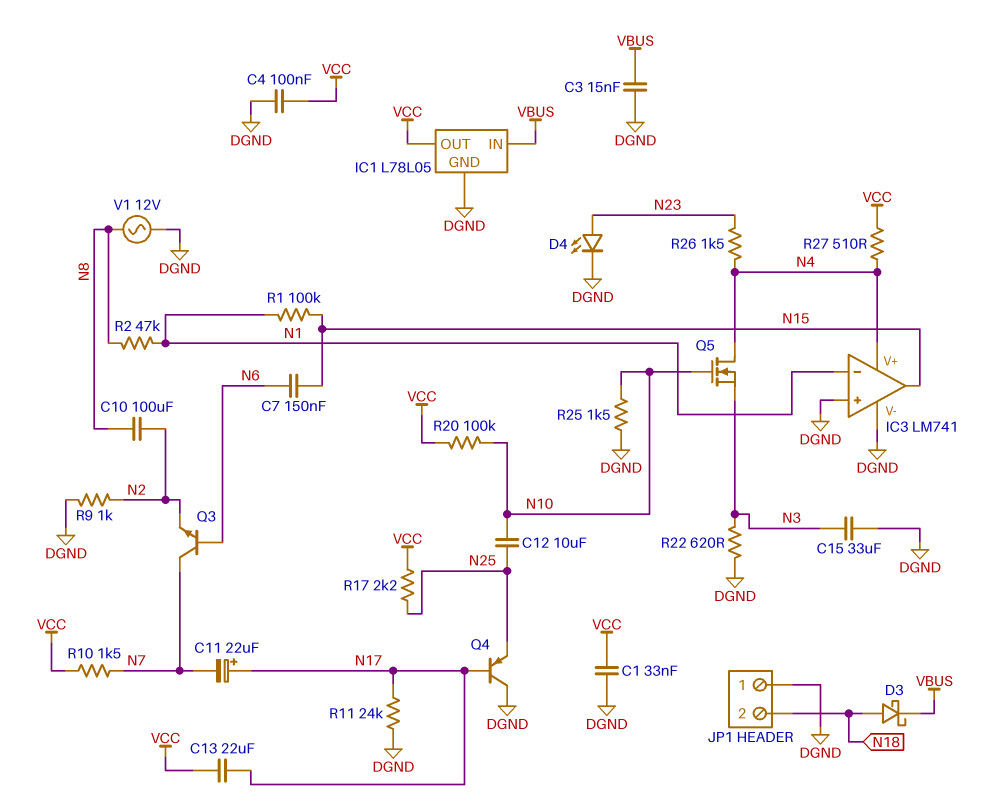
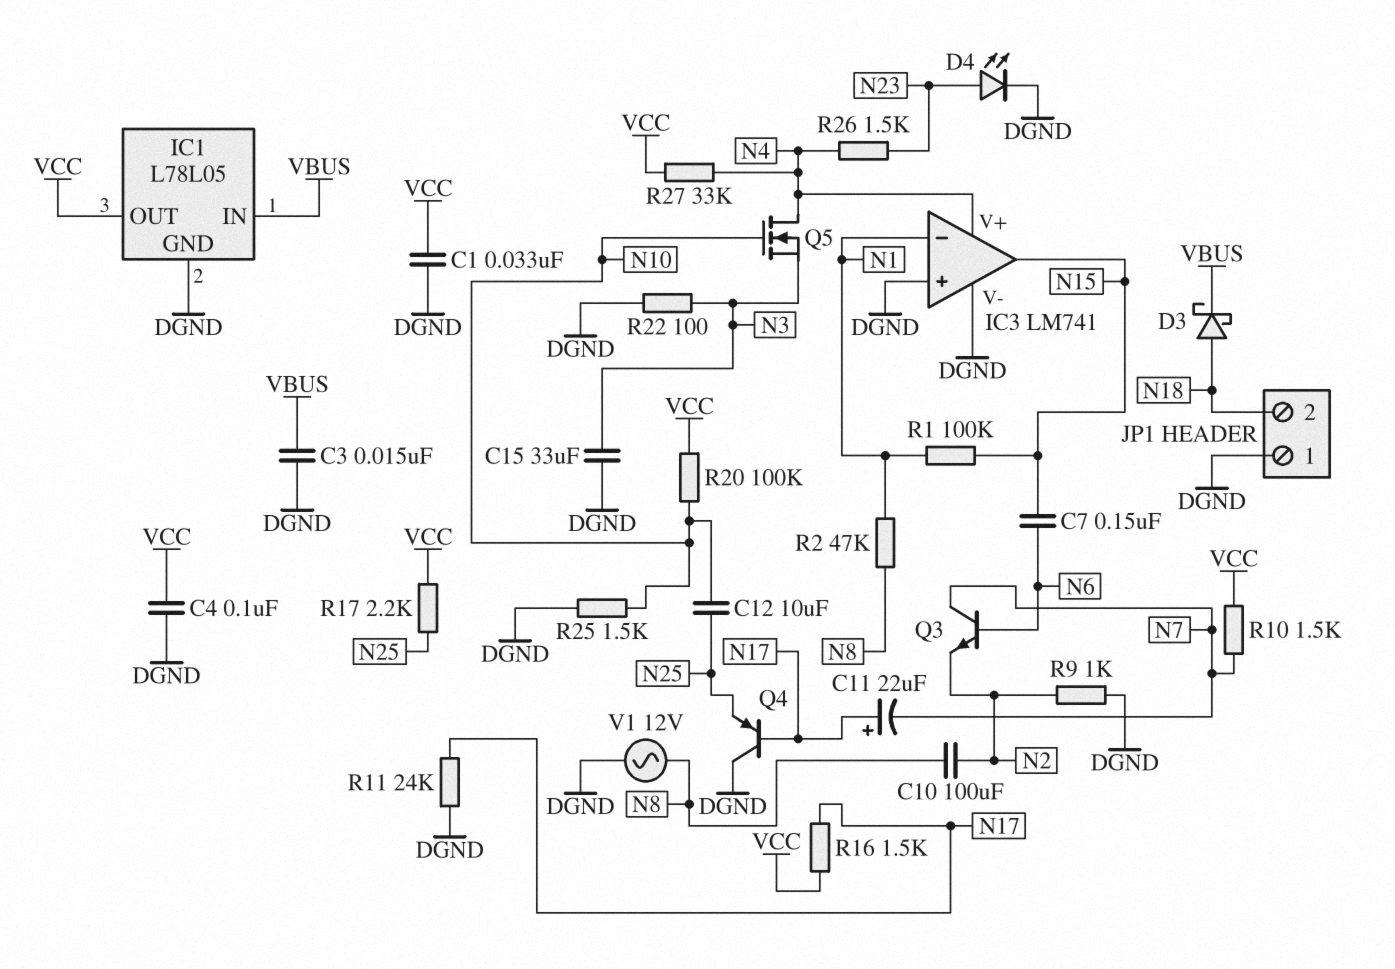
C13: 22uF (N17, VCC) -> none
R16: none -> 1.5k (N17, VCC)
R22: 620 (DGND, N3) -> 100 (DGND, N3)
R27: 510 (N4, VCC) -> 33k (N4, VCC)

